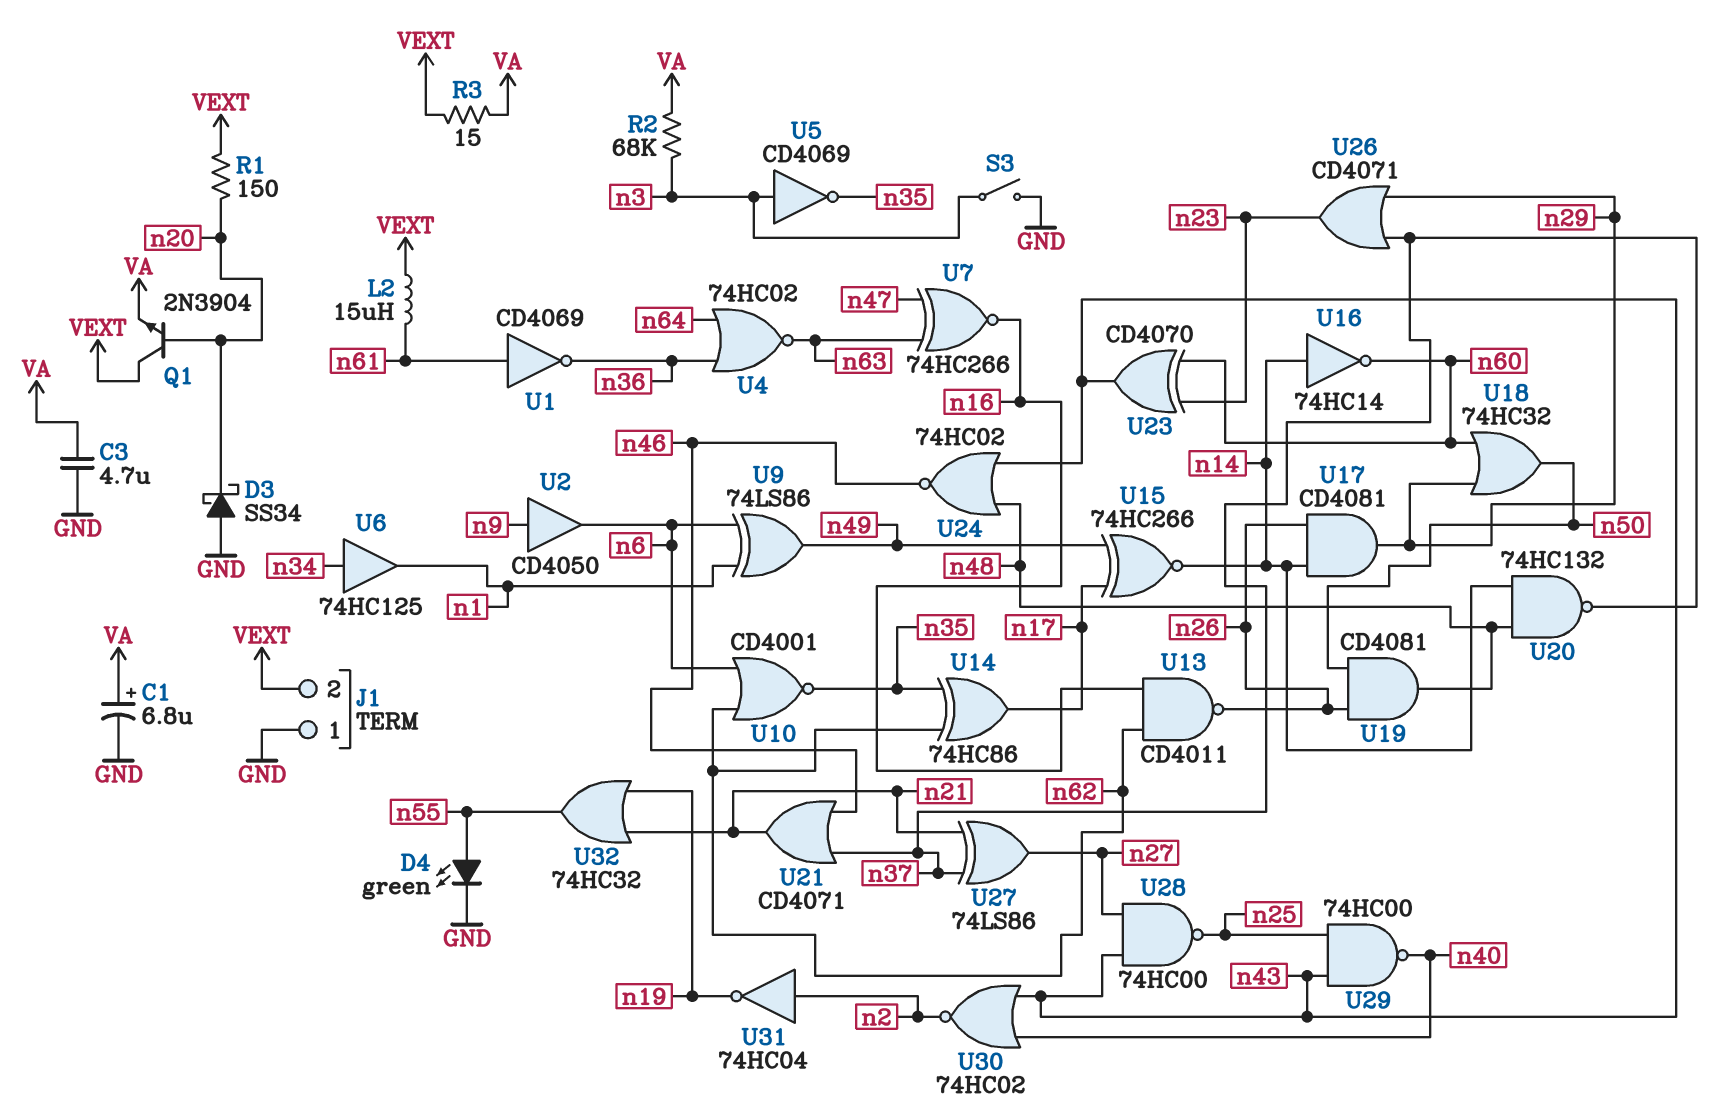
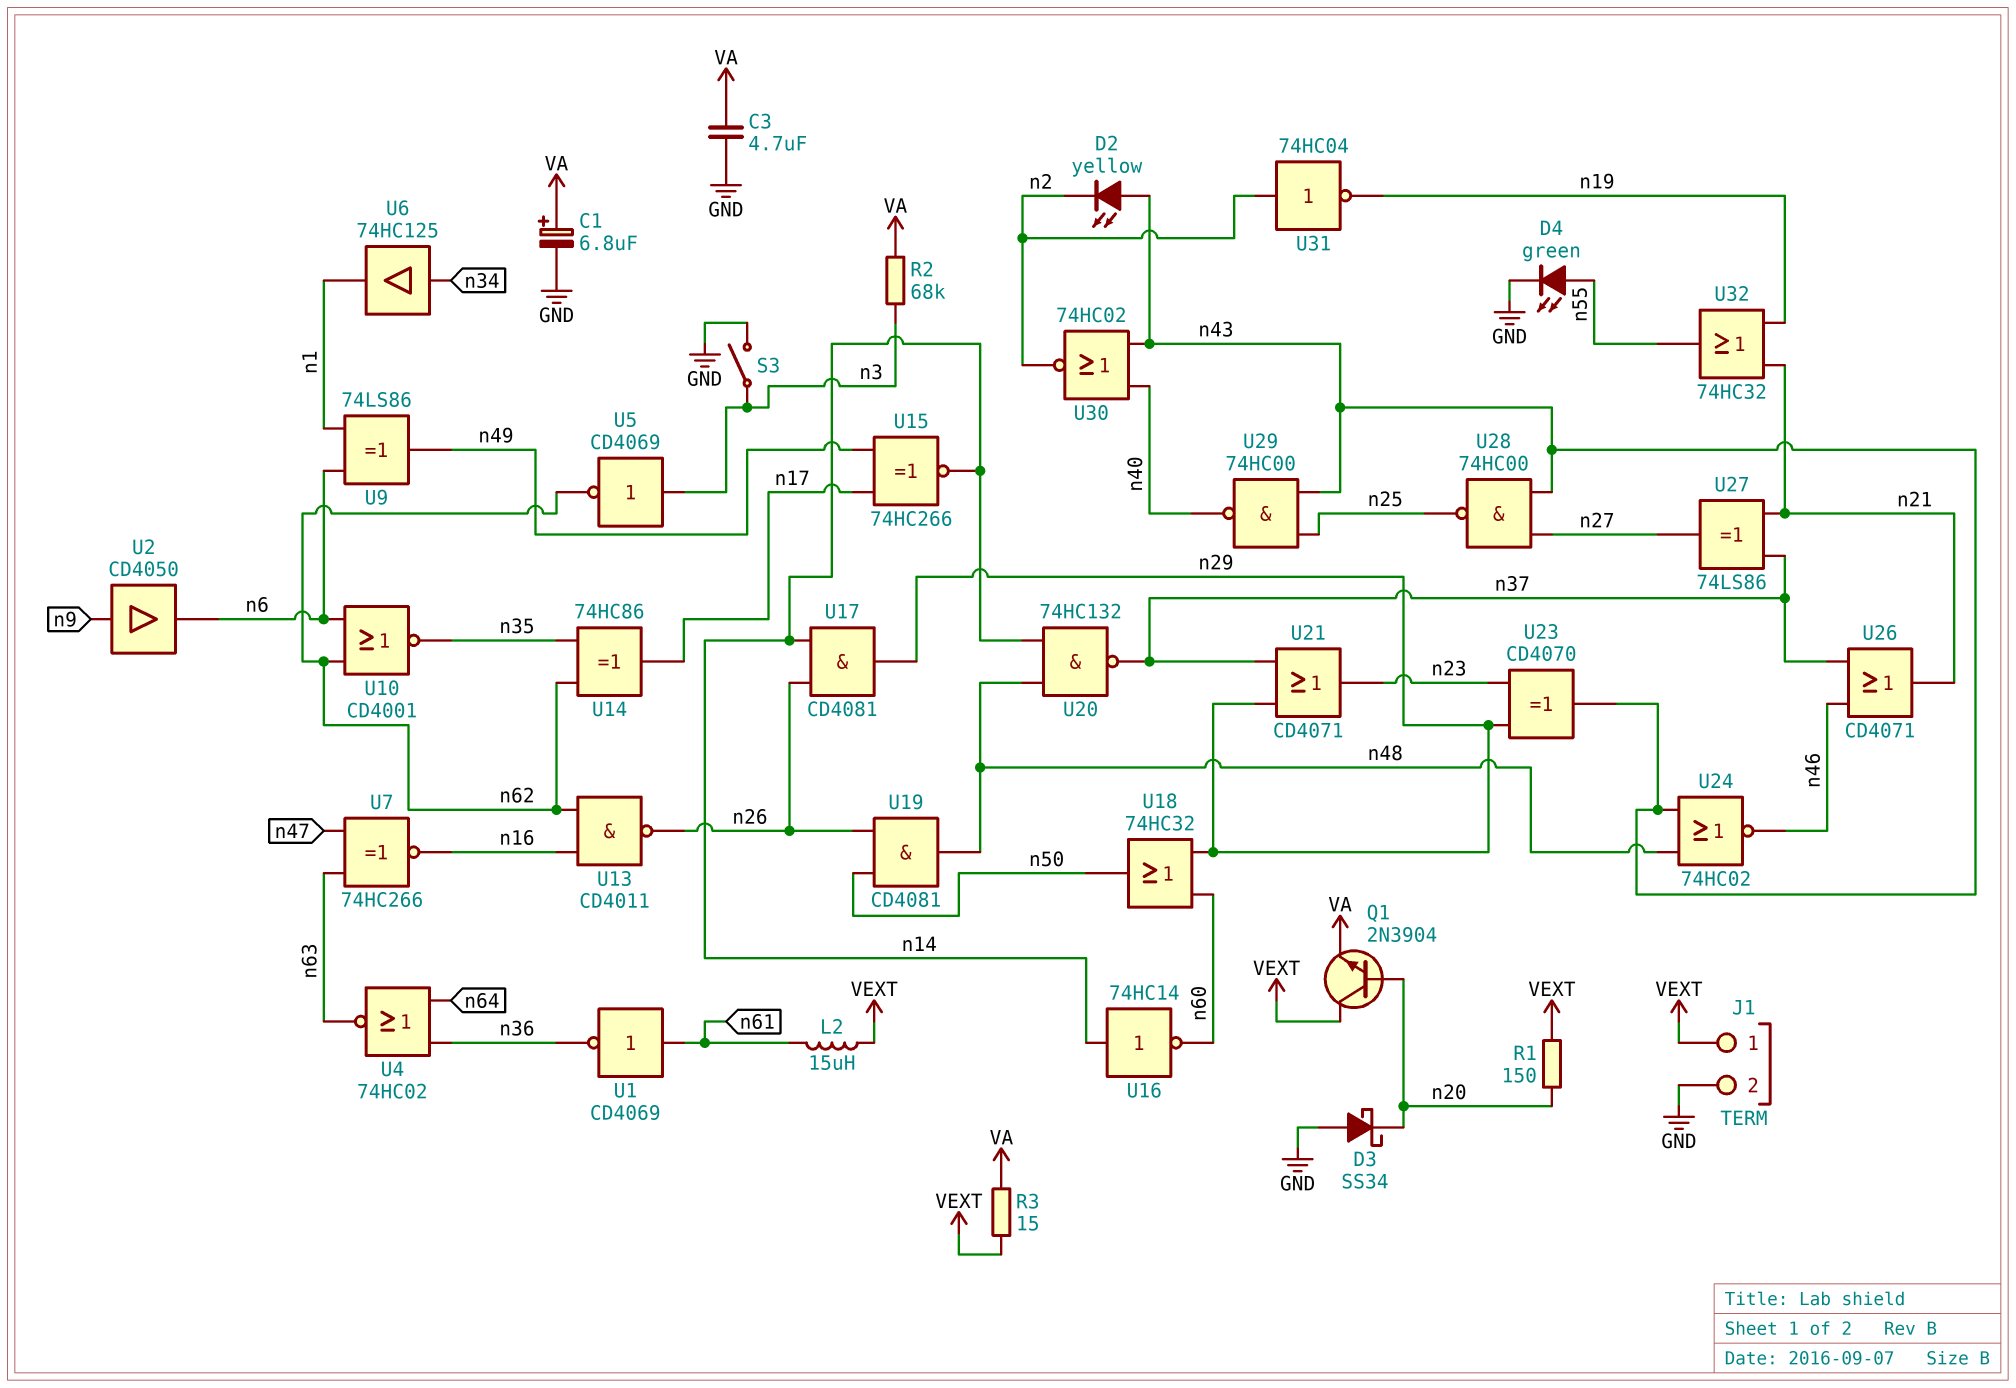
D2: none -> LED yellow (A n43, K n2)
J1 pin 1: GND -> VEXT
J1 pin 2: VEXT -> GND
U5: NOT CD4069 (in n3, out n35) -> NOT CD4069 (in n3, out n62)
U21: OR CD4071 (in n37, in n46, out n21) -> OR CD4071 (in n29, in n37, out n23)
U23: XOR CD4070 (in n23, in n60, out n43) -> XOR CD4070 (in n23, in n29, out n43)
U26: OR CD4071 (in n29, in n37, out n23) -> OR CD4071 (in n37, in n46, out n21)

